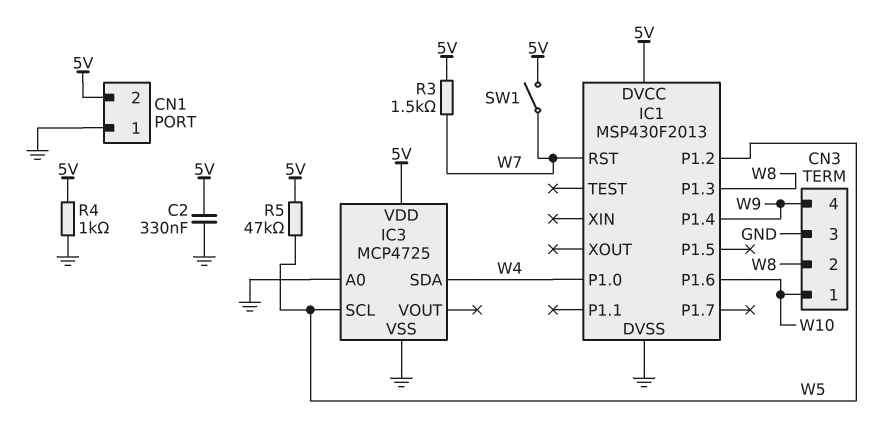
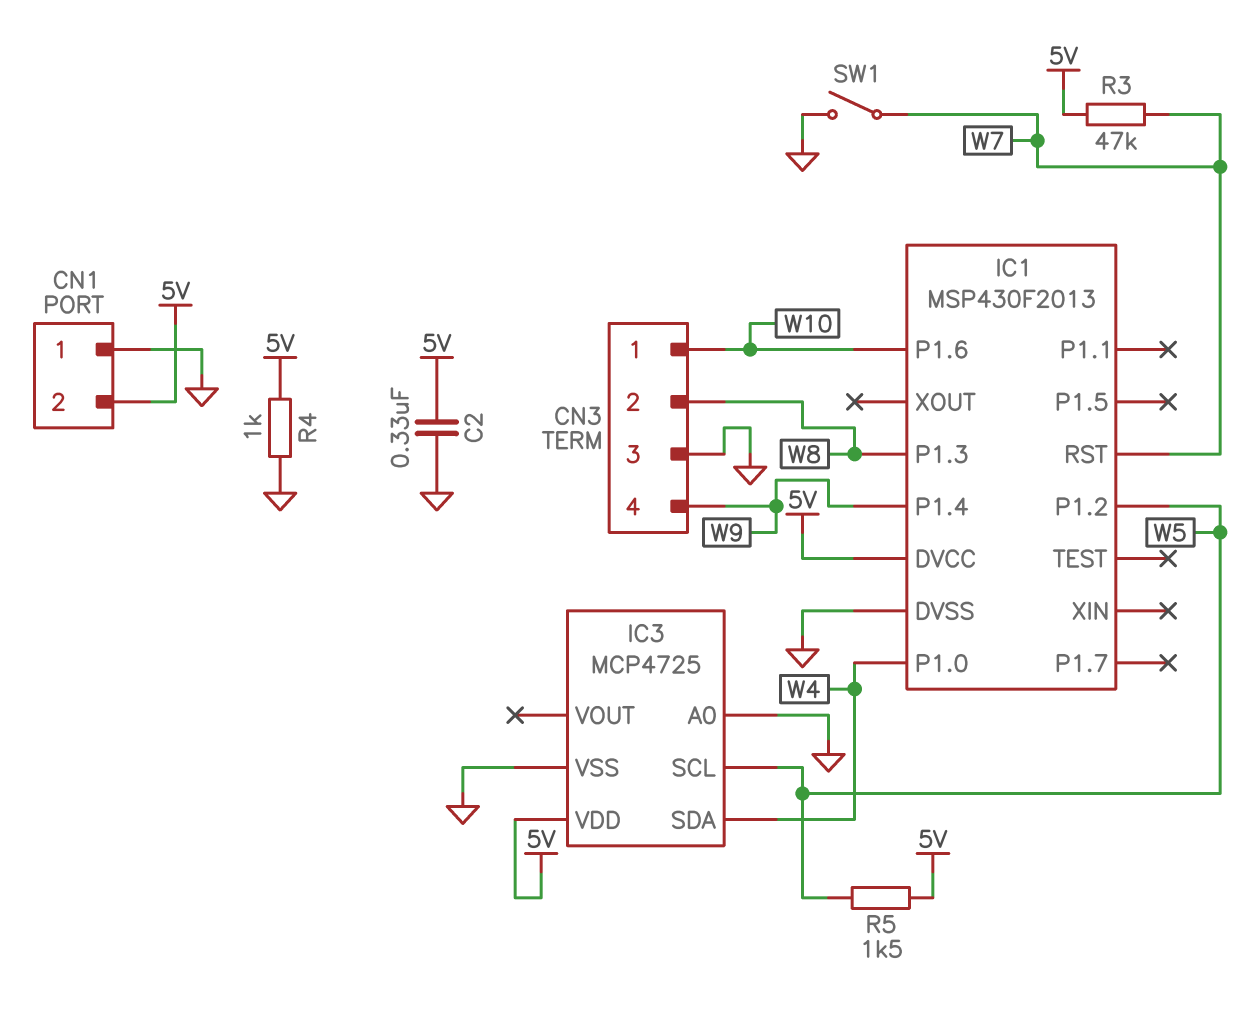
R3: 1.5k (5V, W7) -> 47k (5V, W7)
R5: 47k (5V, W5) -> 1.5k (5V, W5)
SW1: switch (5V, W7) -> switch (GND, W7)

